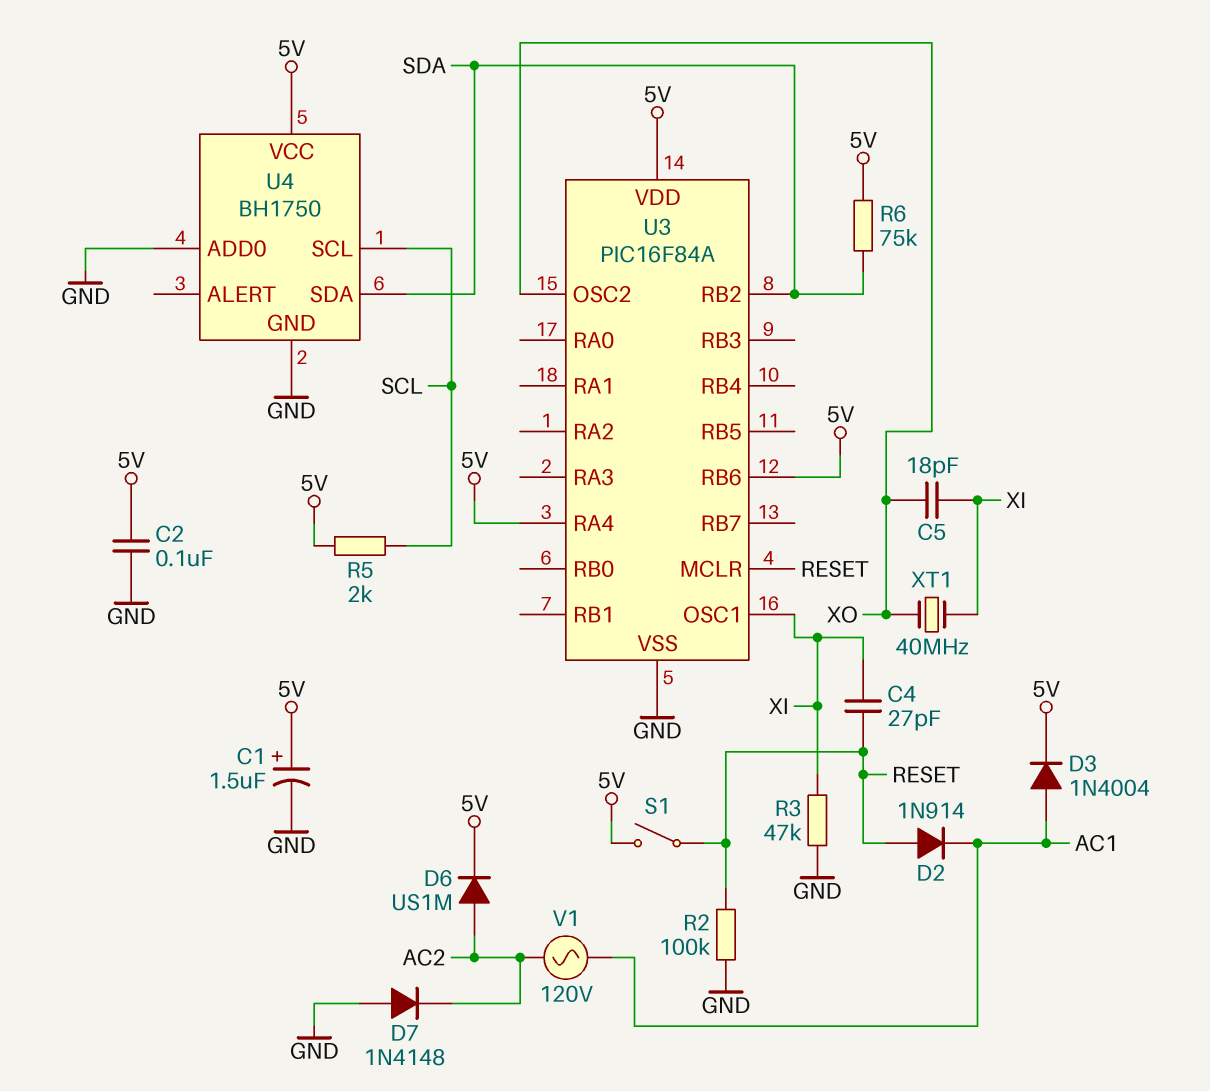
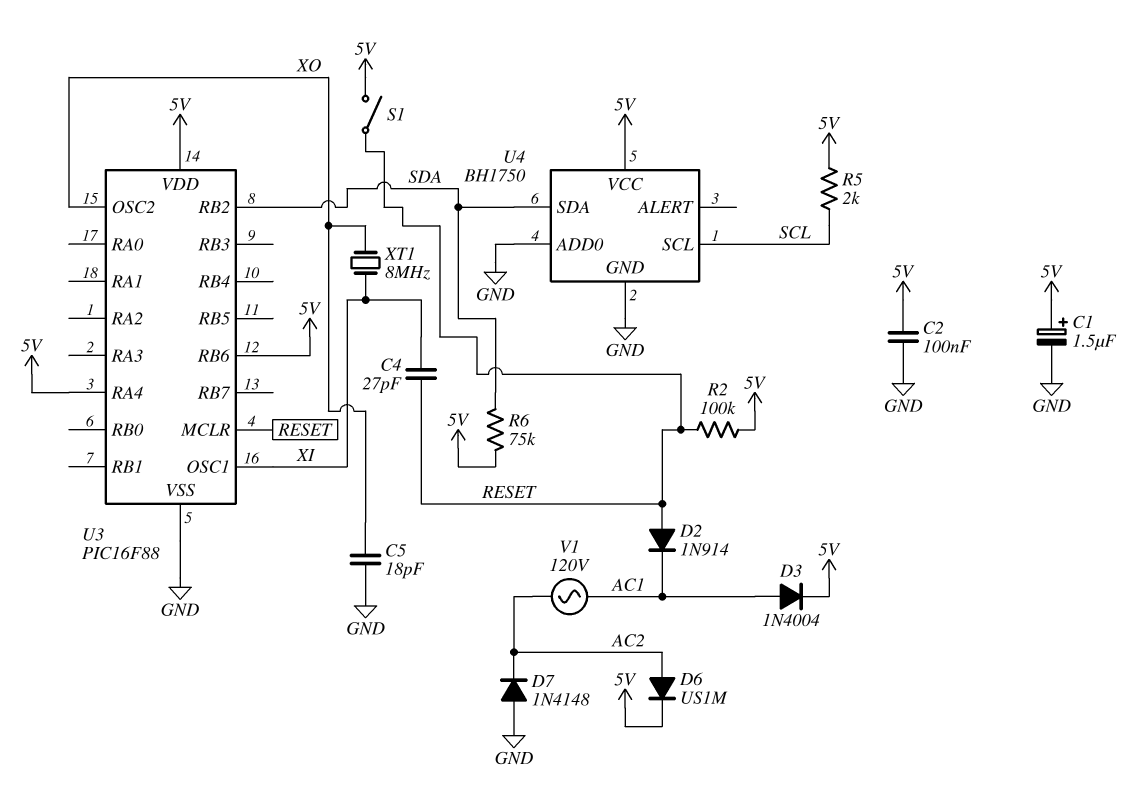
C5: 18pF (XI, XO) -> 18pF (GND, XO)
R2: 100k (GND, RESET) -> 100k (5V, RESET)
R3: 47k (GND, XI) -> none
U3: PIC16F84A -> PIC16F88
XT1: 40MHz (XI, XO) -> 8MHz (XI, XO)

